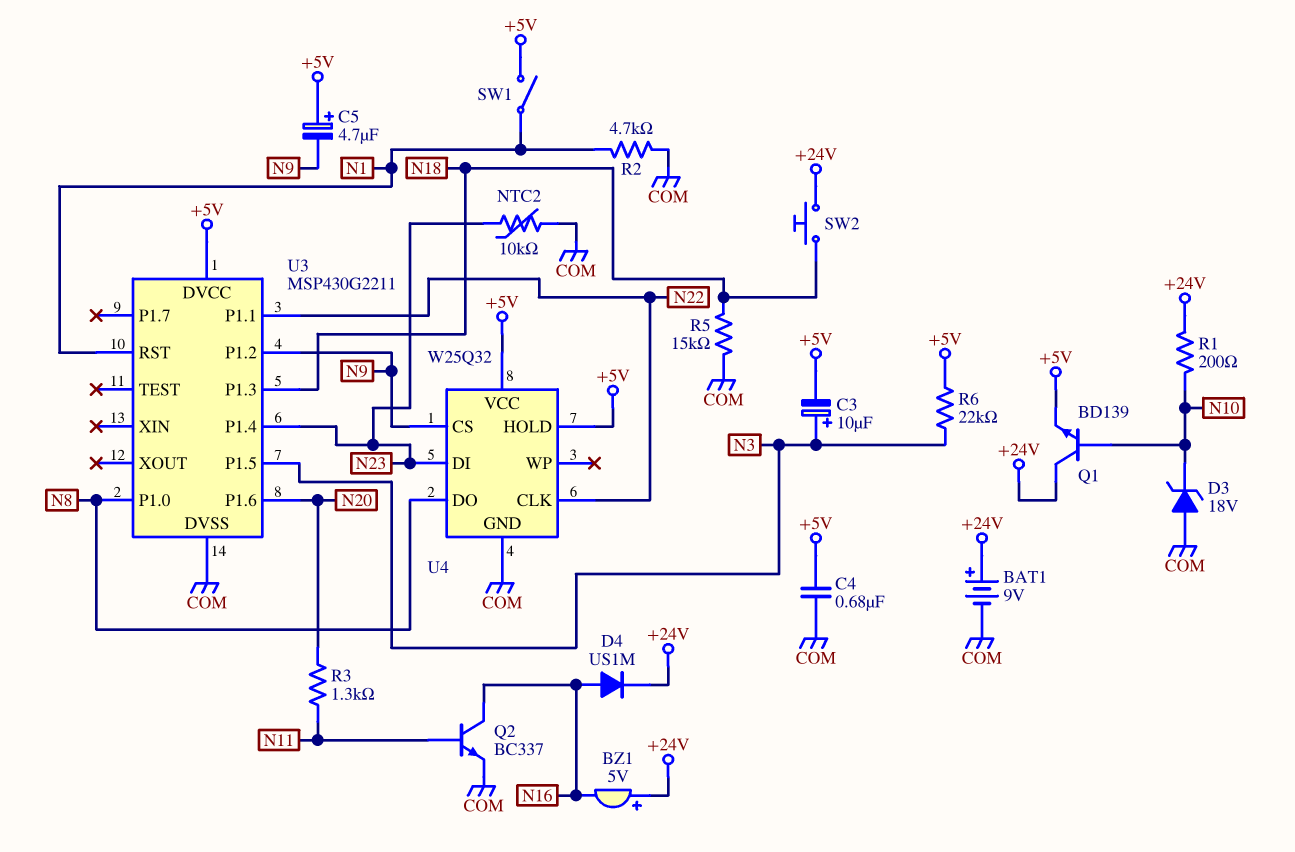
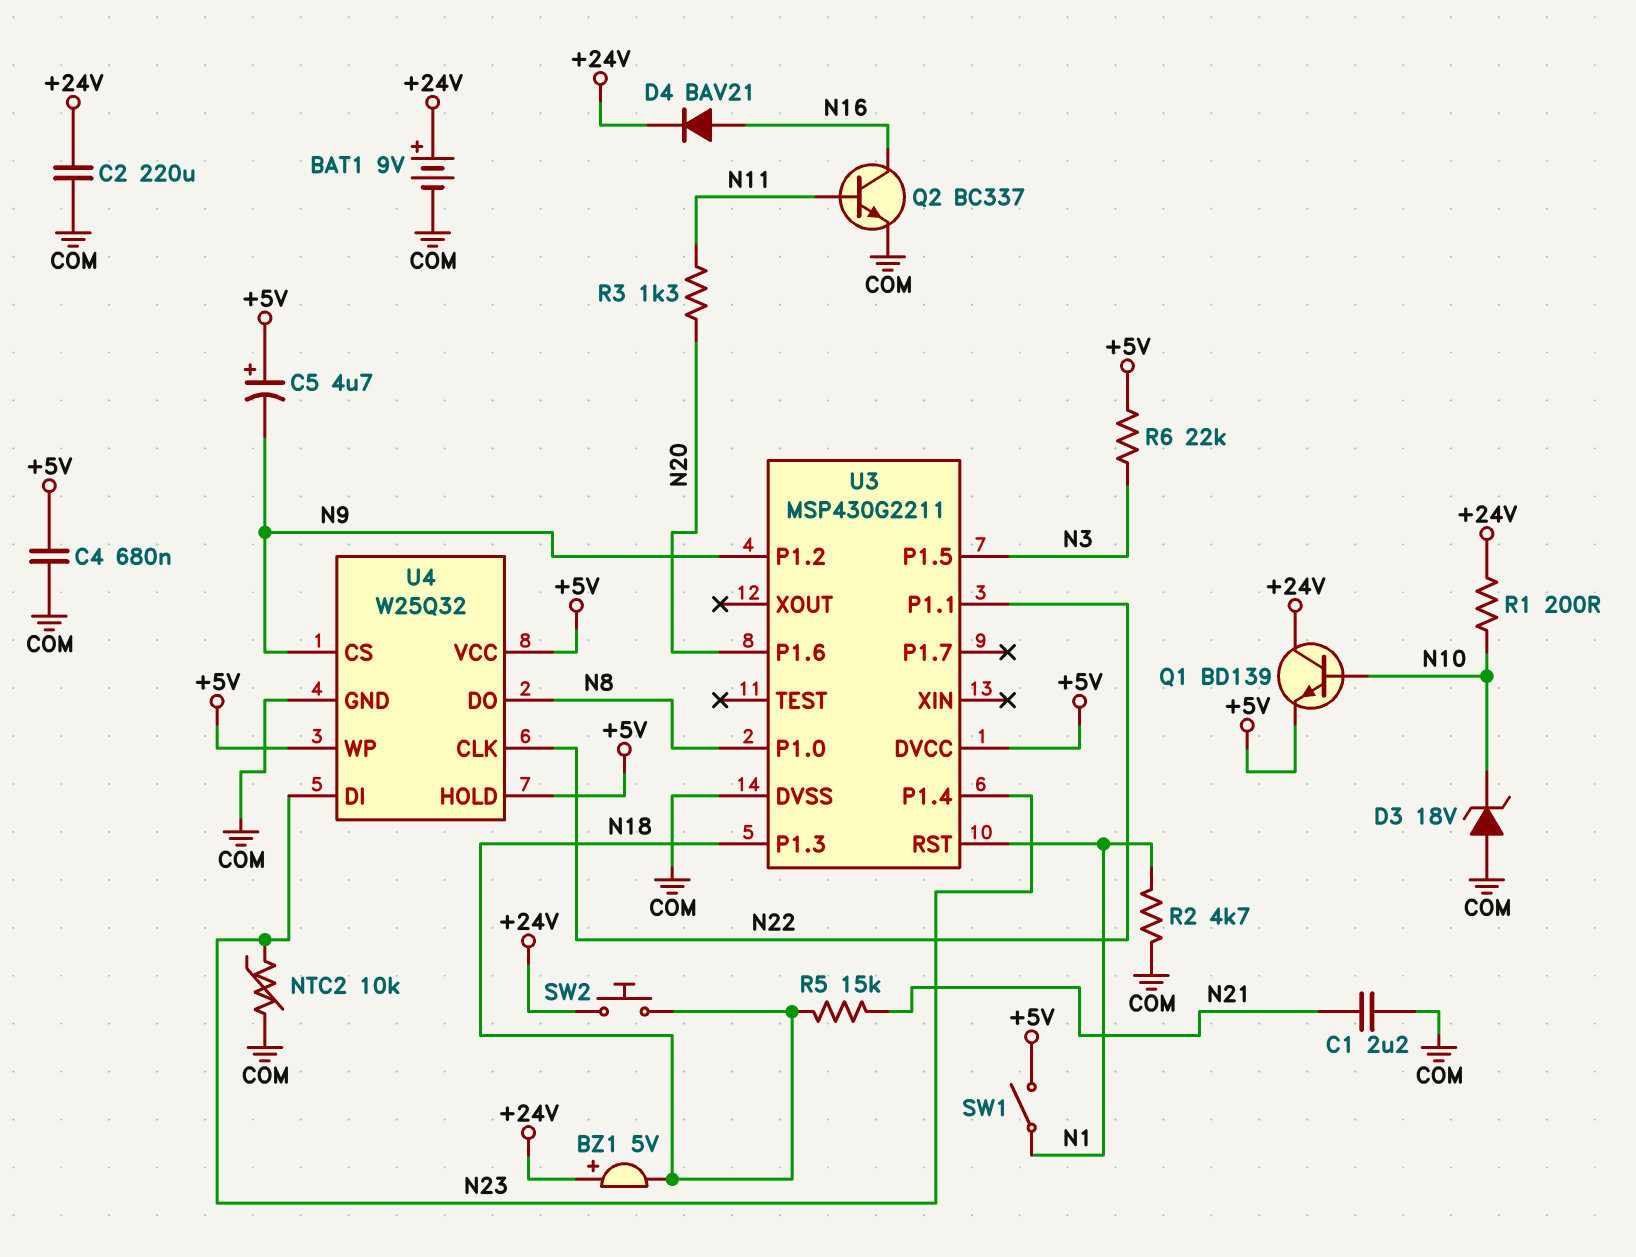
BZ1: buzzer 5V (plus +24V, minus N16) -> buzzer 5V (plus +24V, minus N18)
C1: none -> 2.2uF (COM, N21)
C2: none -> 220uF (+24V, COM)
C3: 10uF (plus N3, minus +5V) -> none
D4: diode US1M (A N16, K +24V) -> diode BAV21 (A N16, K +24V)
R5: 15k (COM, N18) -> 15k (N18, N21)
U4 pin WP: none -> +5V

